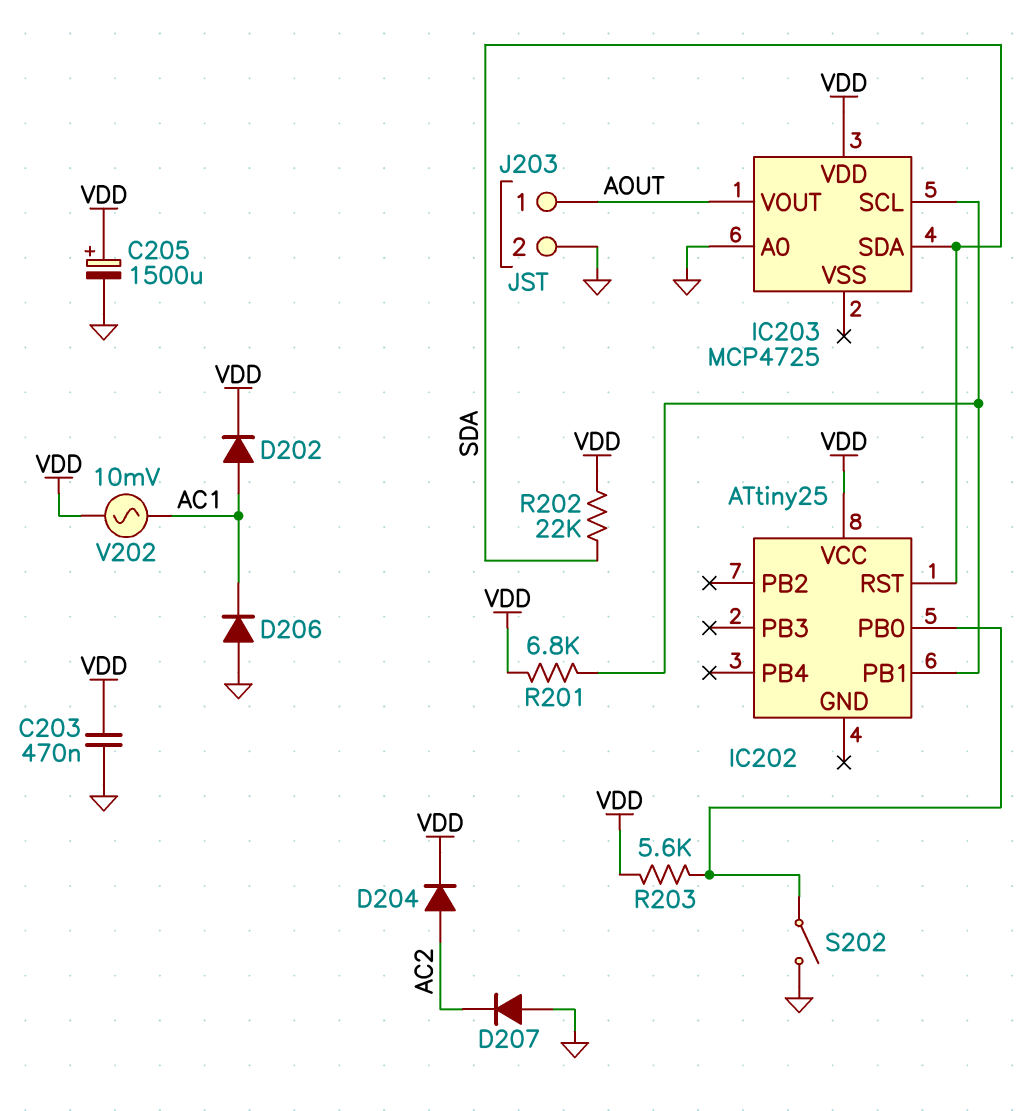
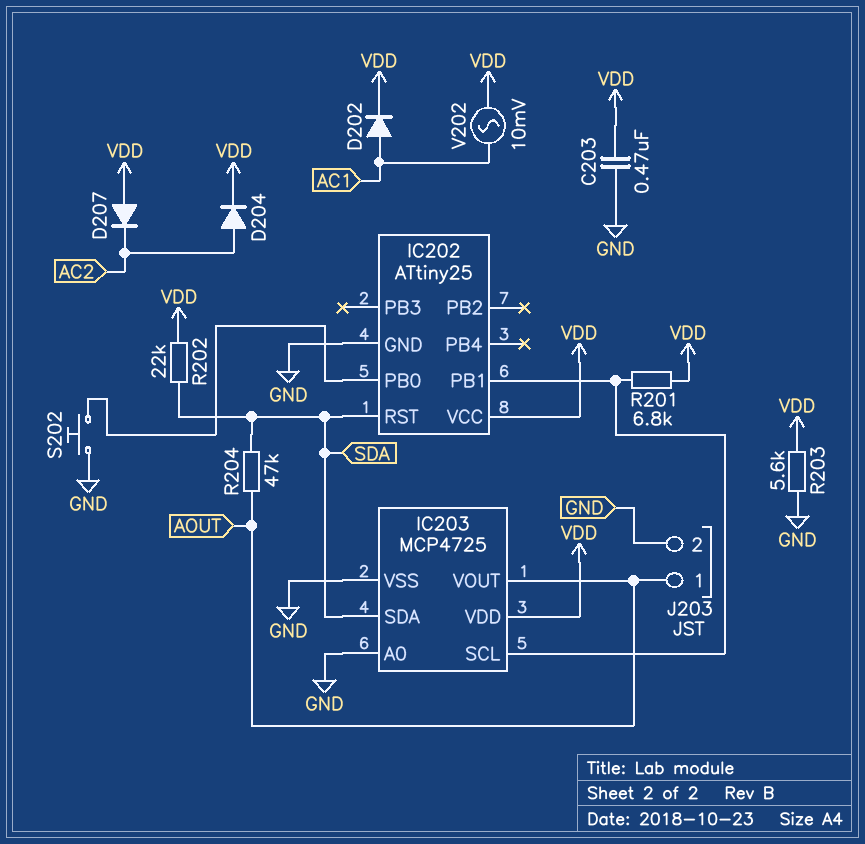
C205: 1500uF (plus VDD, minus GND) -> none
D206: diode (A GND, K AC1) -> none
D207: diode (A GND, K AC2) -> diode (A VDD, K AC2)
IC202 pin GND: none -> GND
IC203 pin VSS: none -> GND
R203: 5.6k (IC202/PB0, VDD) -> 5.6k (GND, VDD)
R204: none -> 47k (AOUT, SDA)
S202: switch (GND, IC202/PB0) -> button (GND, IC202/PB0)

